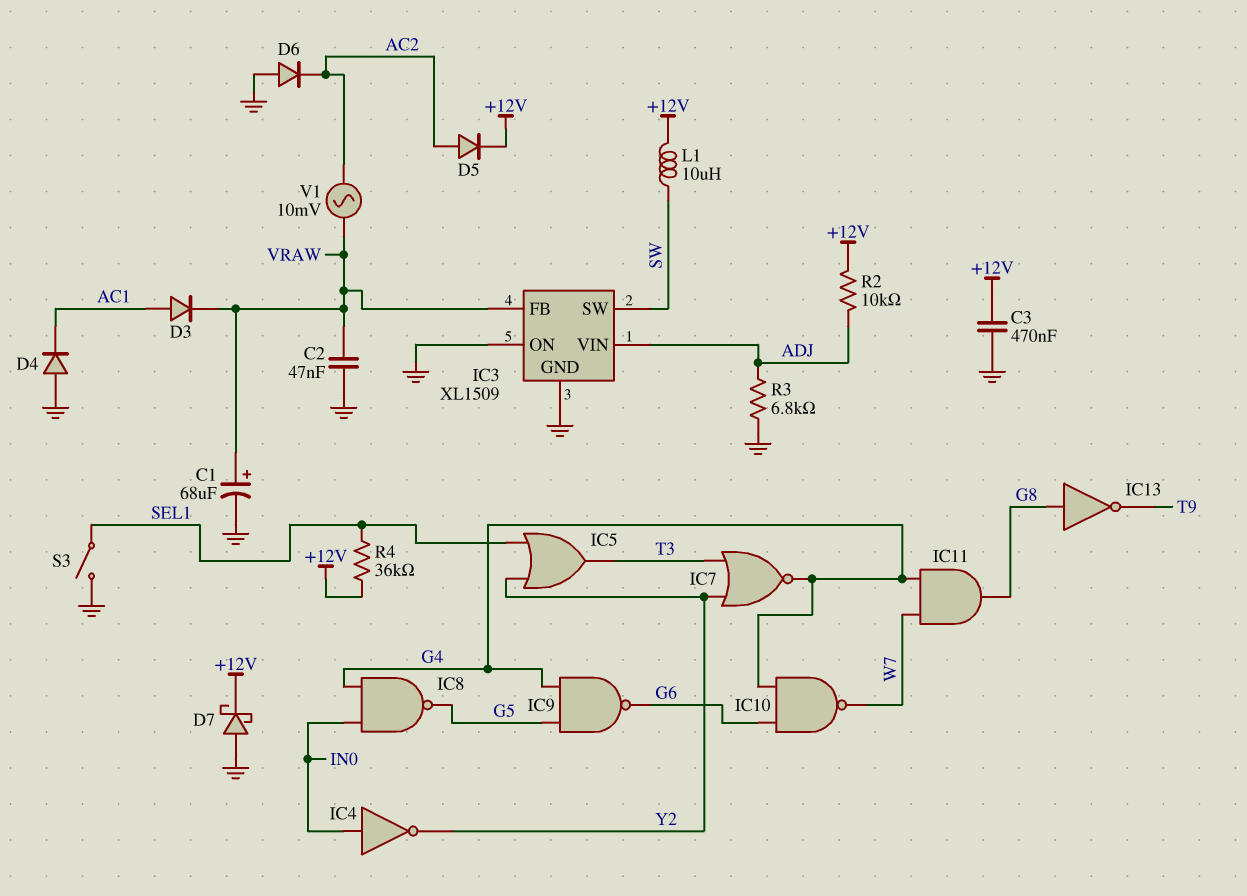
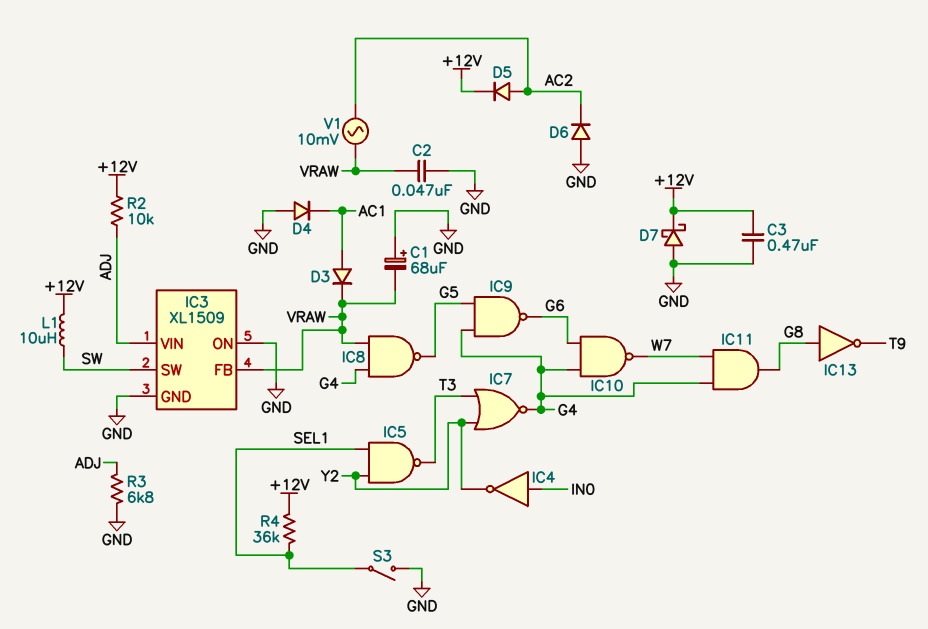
C1: 68uF (plus VRAW, minus GND) -> 68uF (plus GND, minus VRAW)
IC5: OR (in SEL1, in Y2, out T3) -> NAND (in SEL1, in Y2, out T3)
IC8: NAND (in G4, in IN0, out G5) -> NAND (in G4, in VRAW, out G5)

